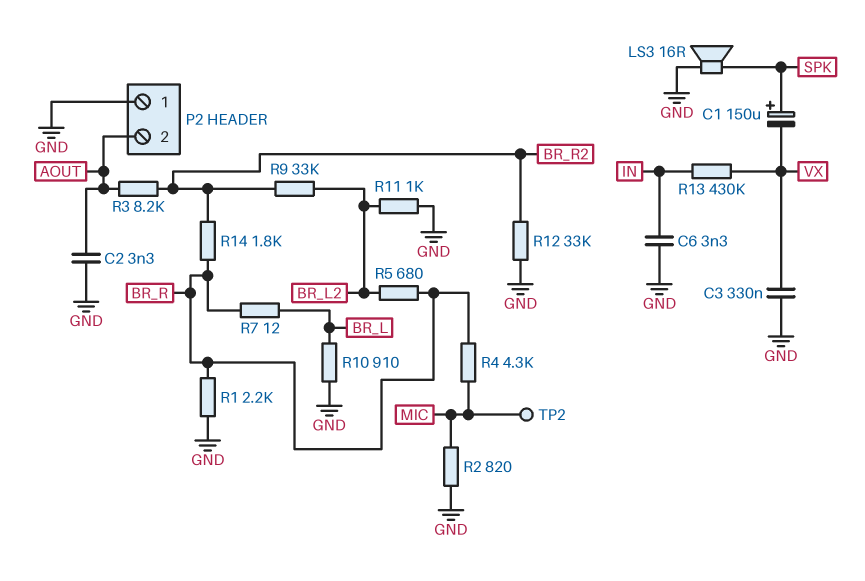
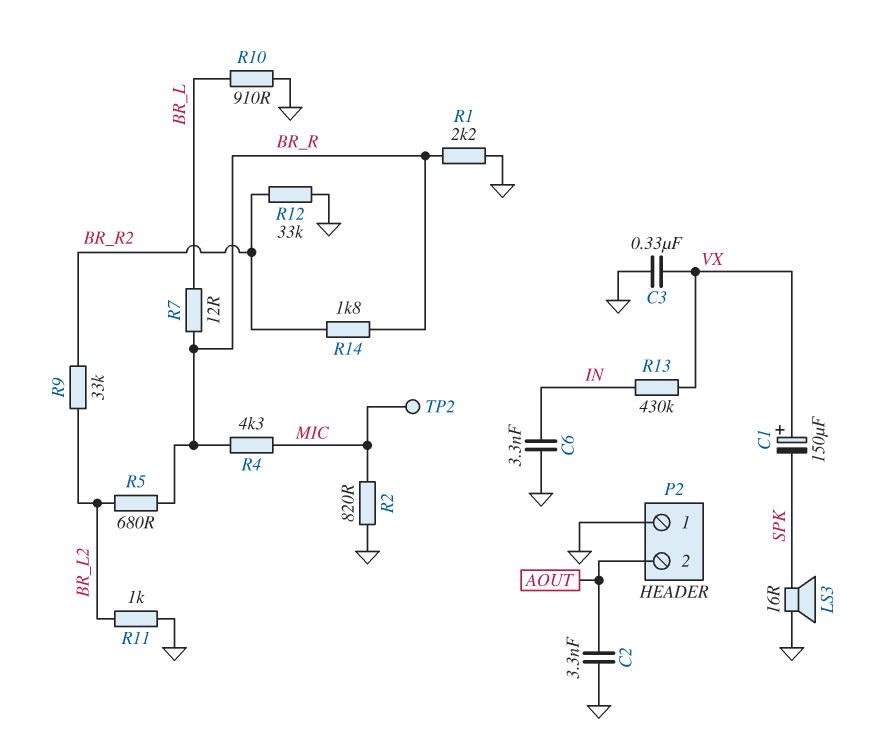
C1: 150uF (plus SPK, minus VX) -> 150uF (plus VX, minus SPK)
R3: 8.2k (AOUT, BR_R2) -> none

